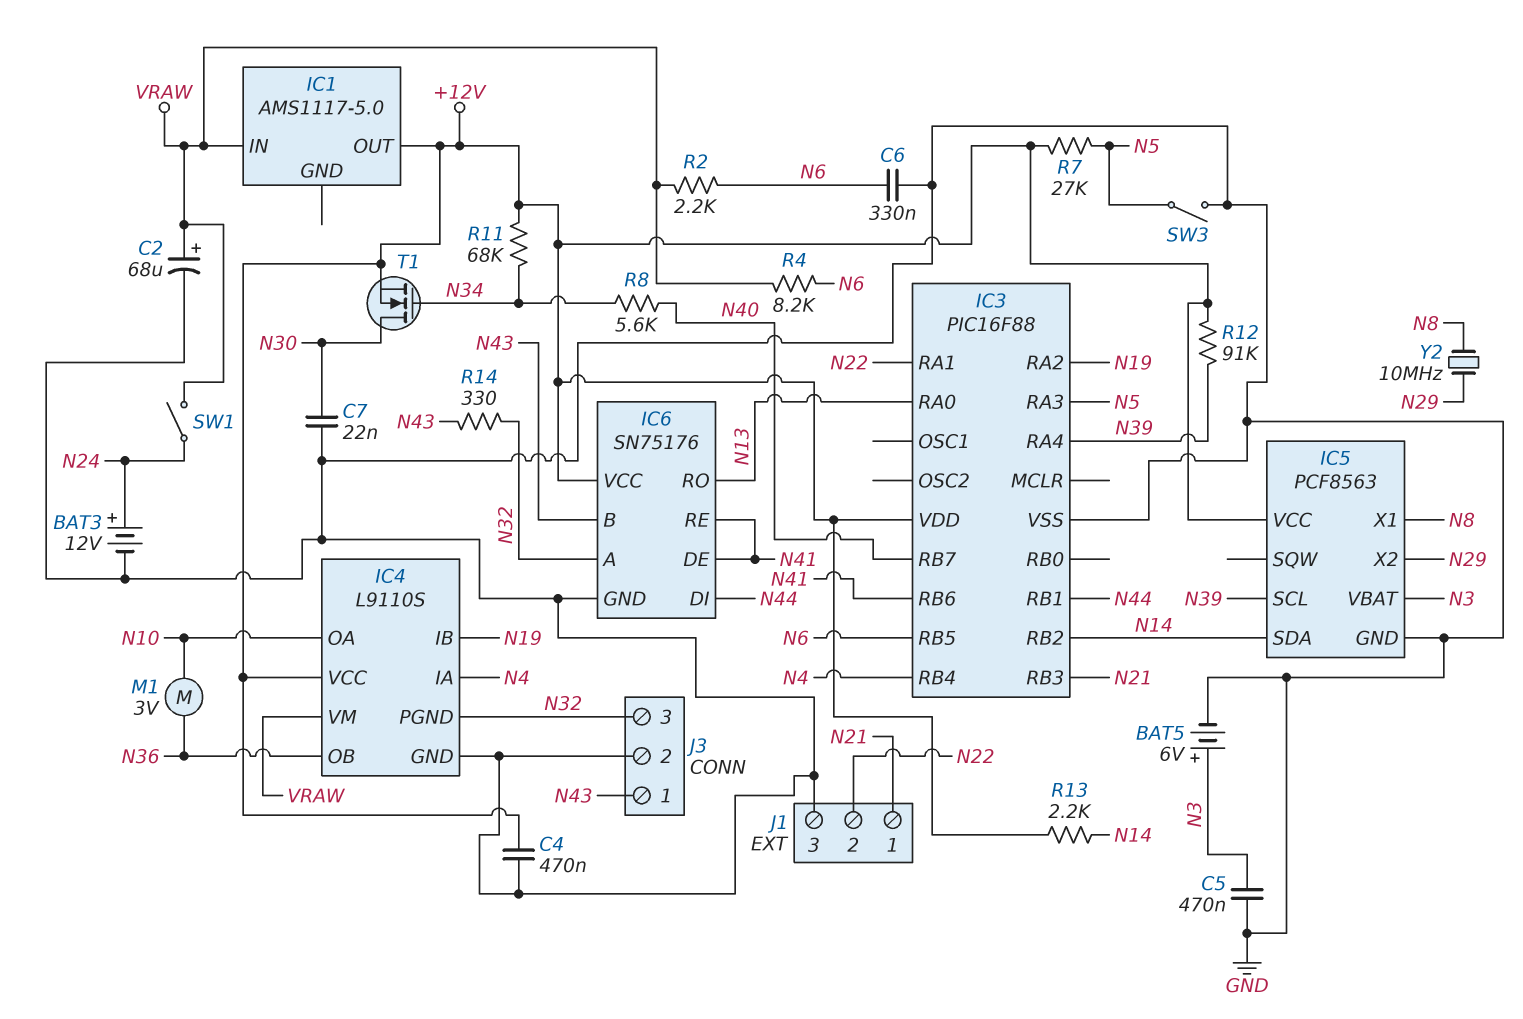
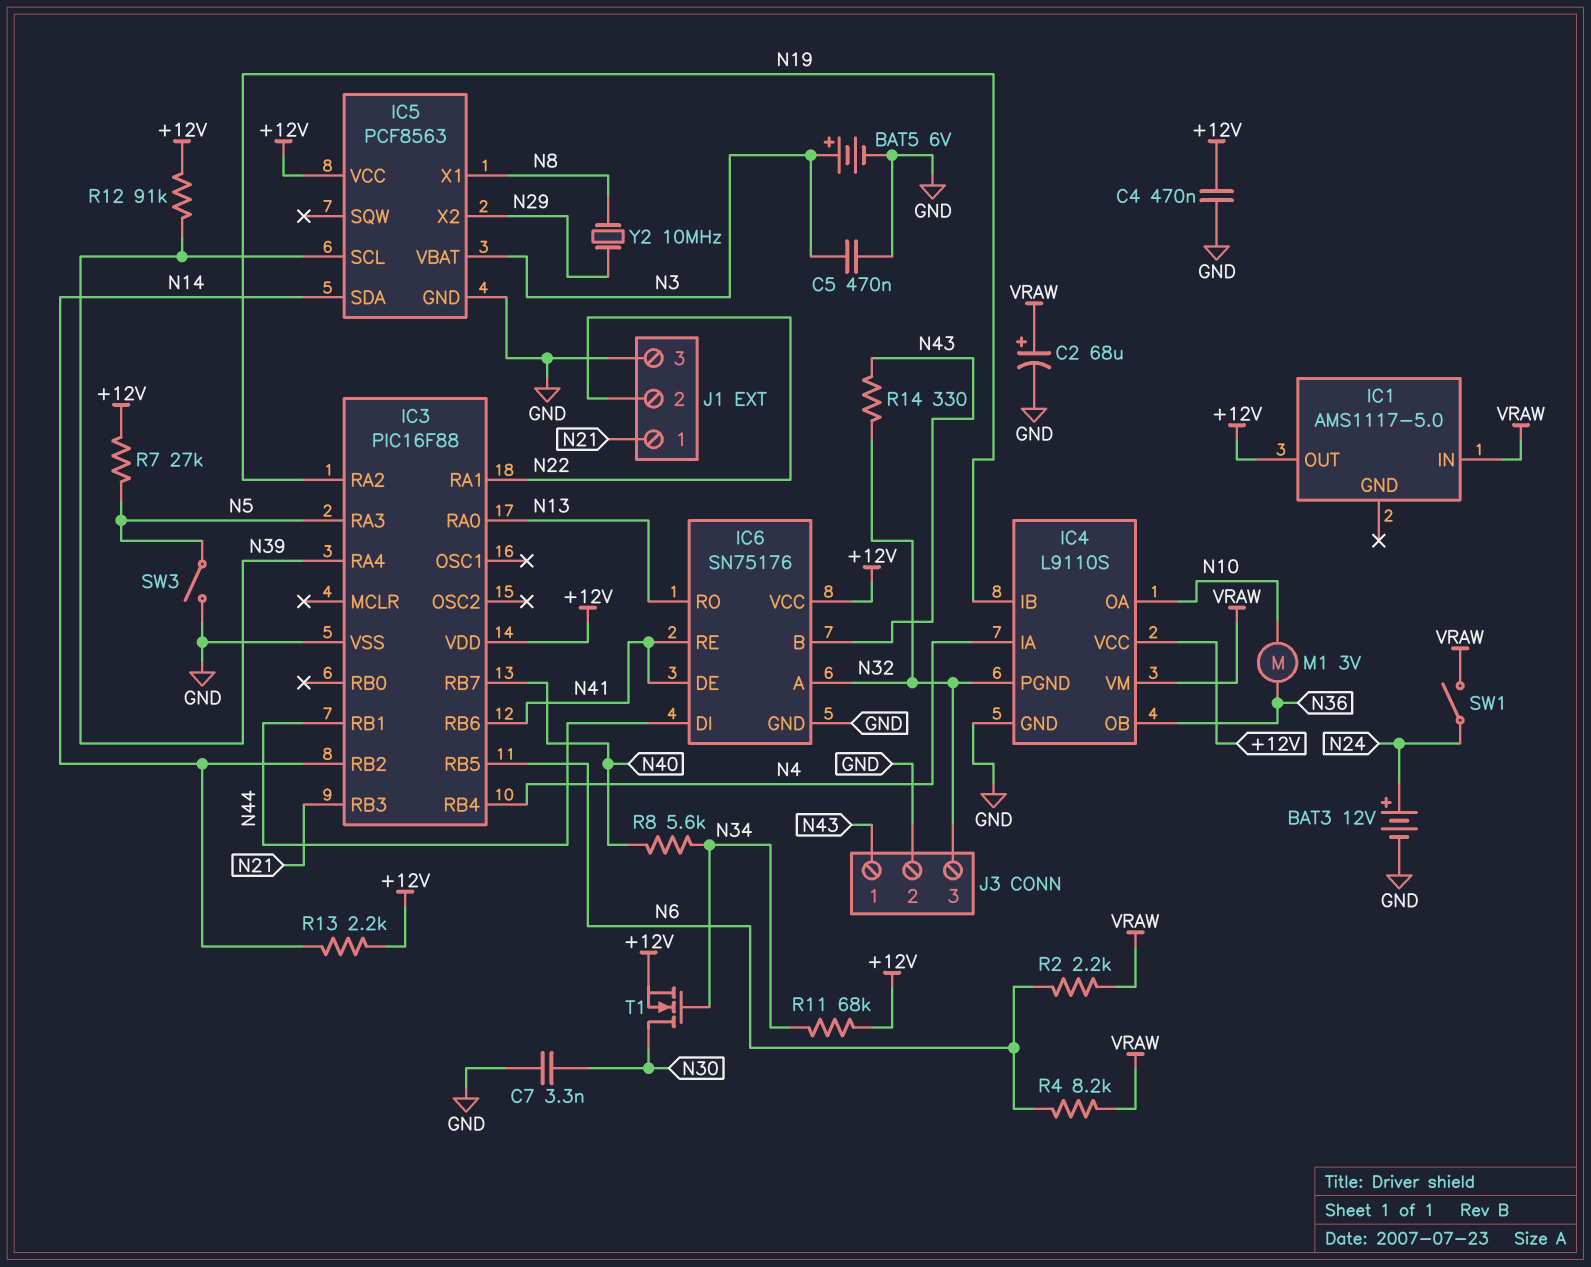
C6: 330nF (GND, N6) -> none
C7: 22nF (GND, N30) -> 3.3nF (GND, N30)

